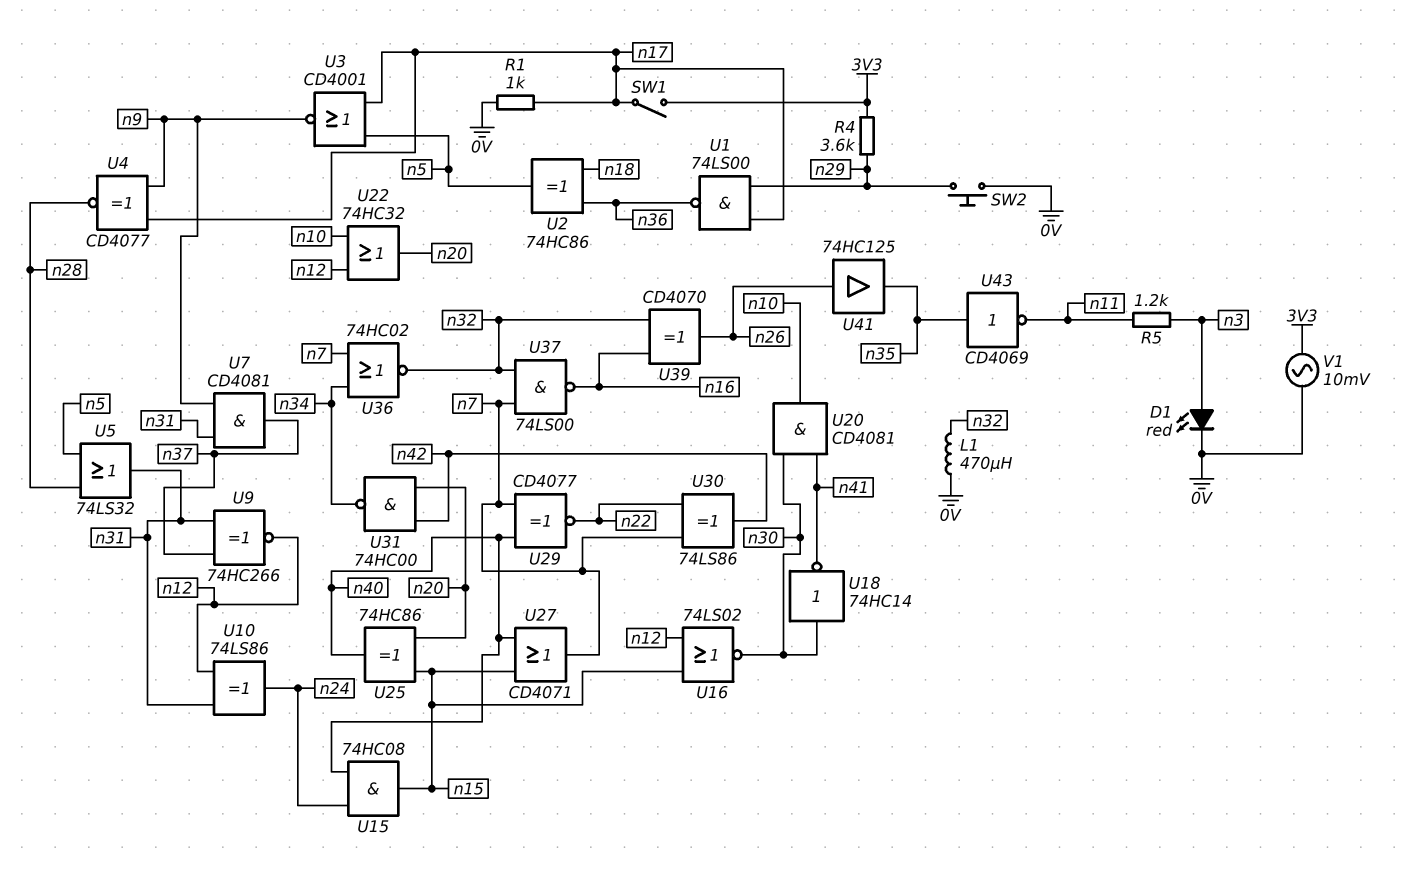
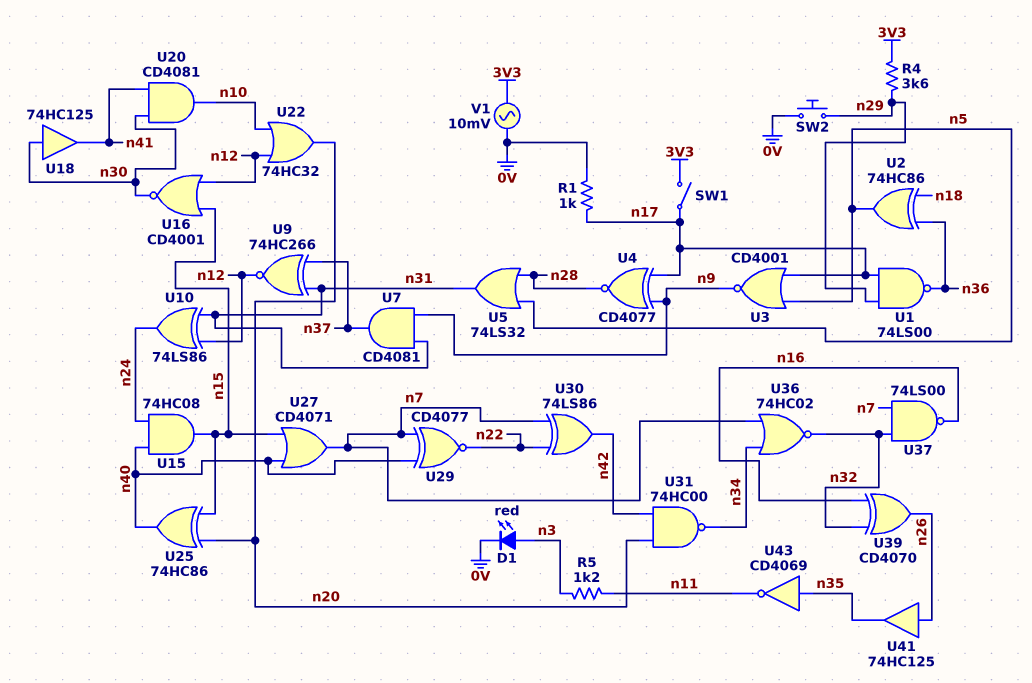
L1: 470uH (0V, n32) -> none
U16: NOR 74LS02 (in n12, in n15, out n30) -> NOR CD4001 (in n12, in n15, out n30)
U18: NOT 74HC14 (in n30, out n41) -> buffer 74HC125 (in n30, out n41)

